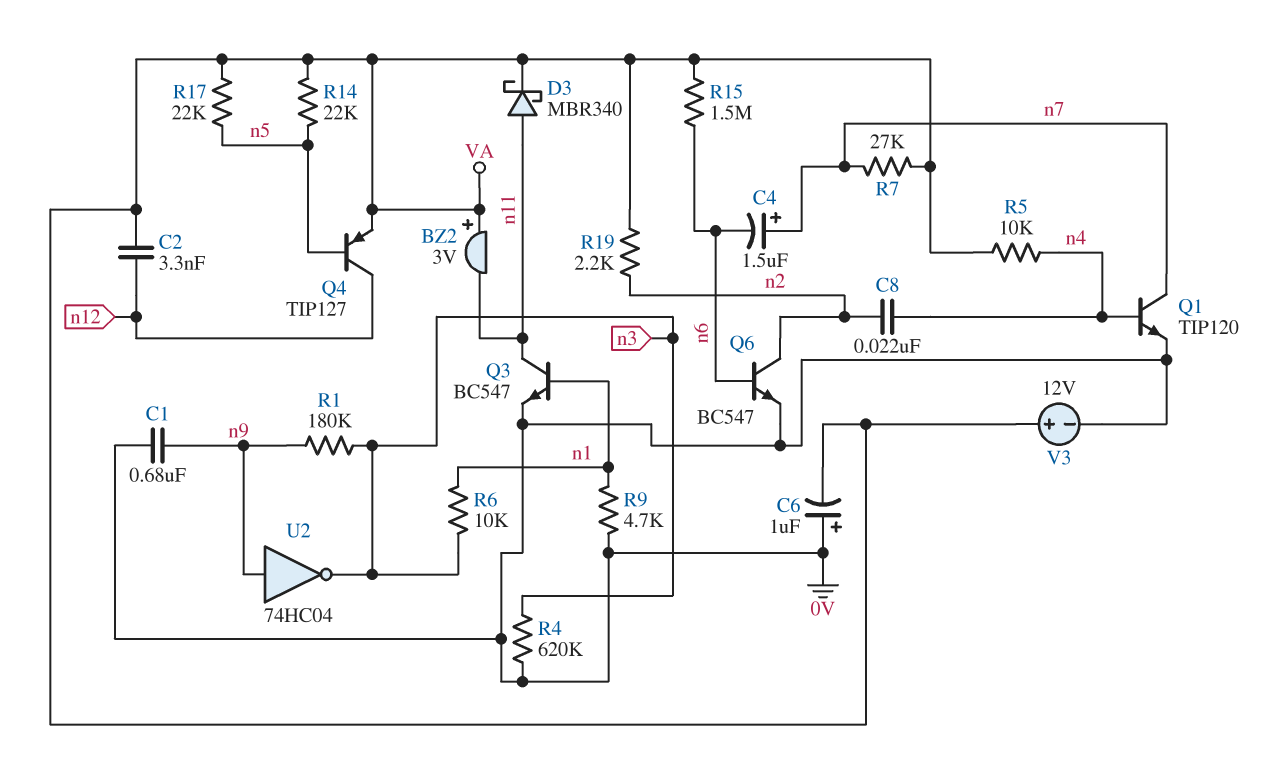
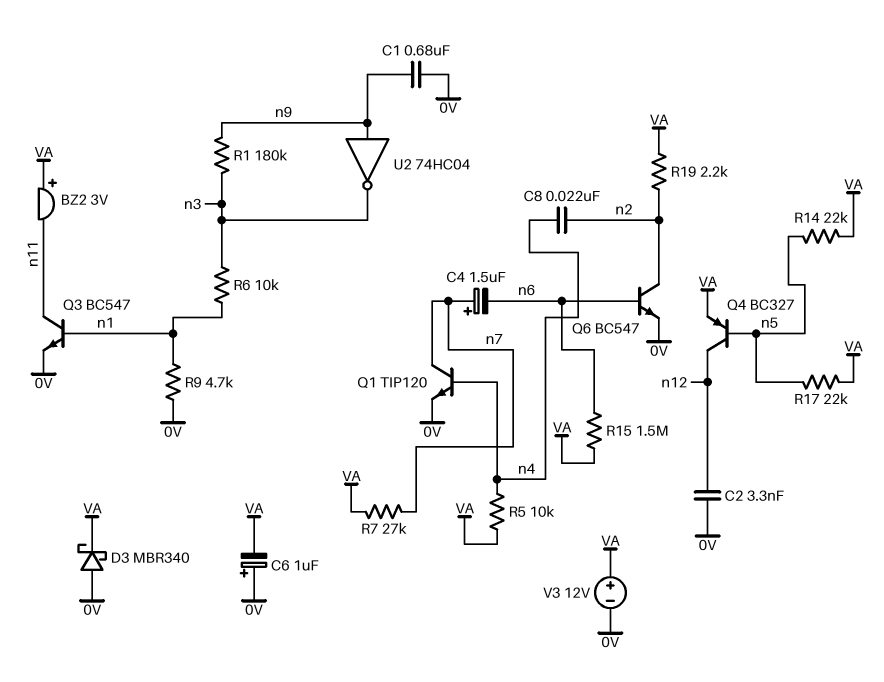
C2: 3.3nF (VA, n12) -> 3.3nF (0V, n12)
D3: schottky MBR340 (A n11, K VA) -> schottky MBR340 (A 0V, K VA)
Q4: PNP TIP127 (B n5, C n12, E VA) -> PNP BC327 (B n5, C n12, E VA)
R4: 620k (0V, n3) -> none

